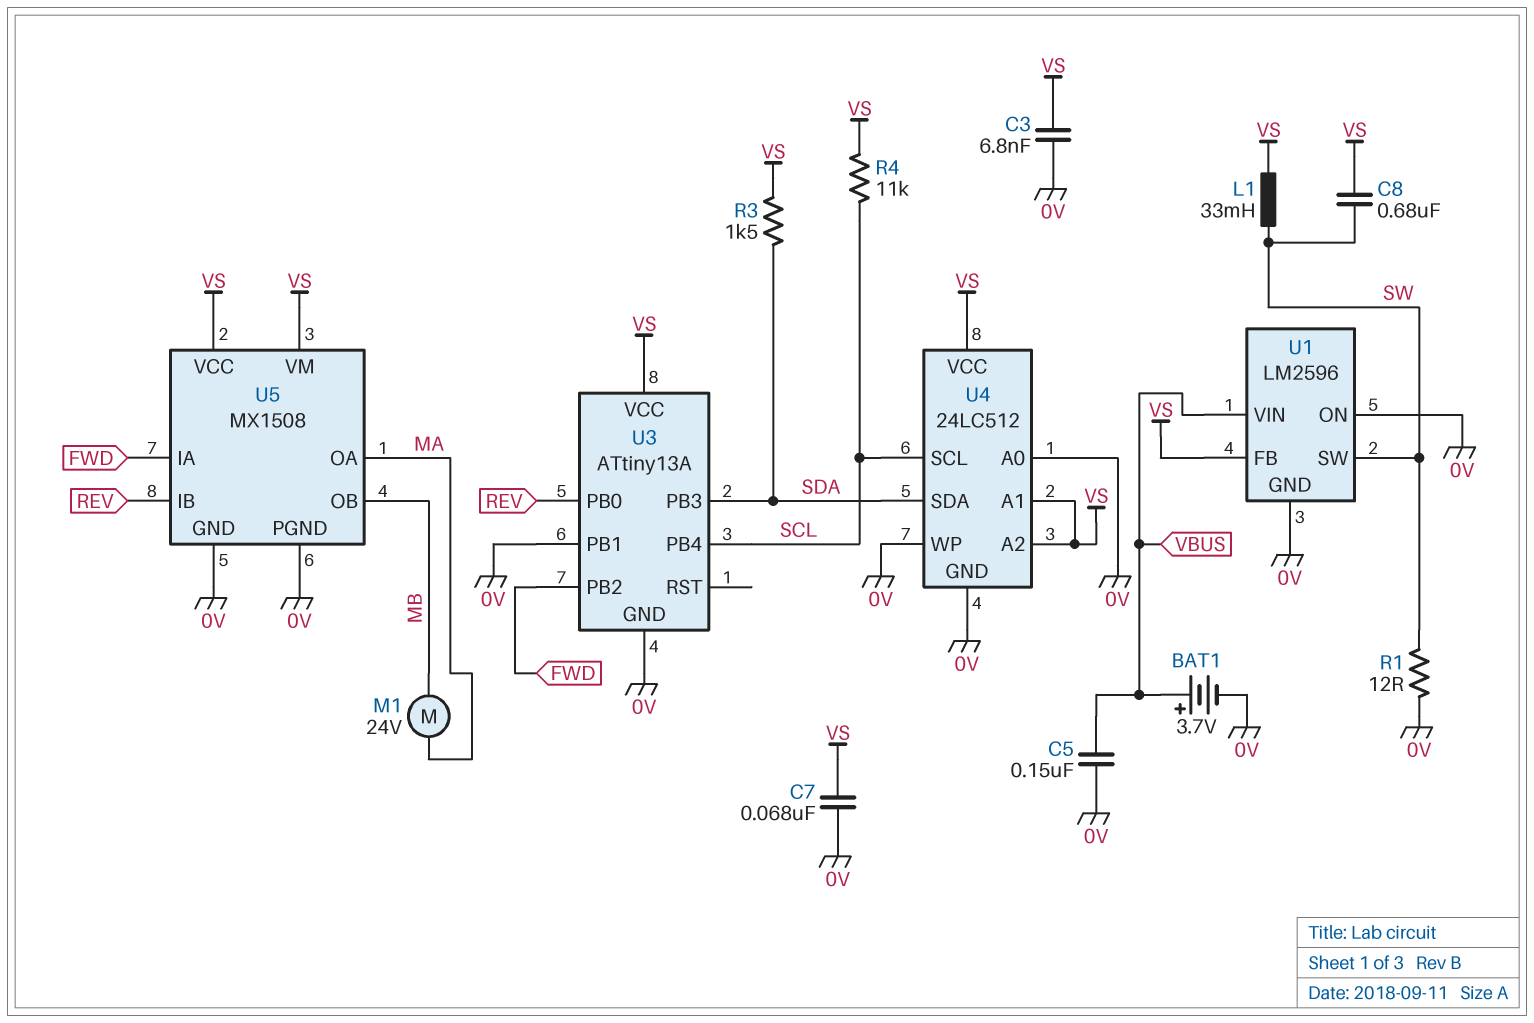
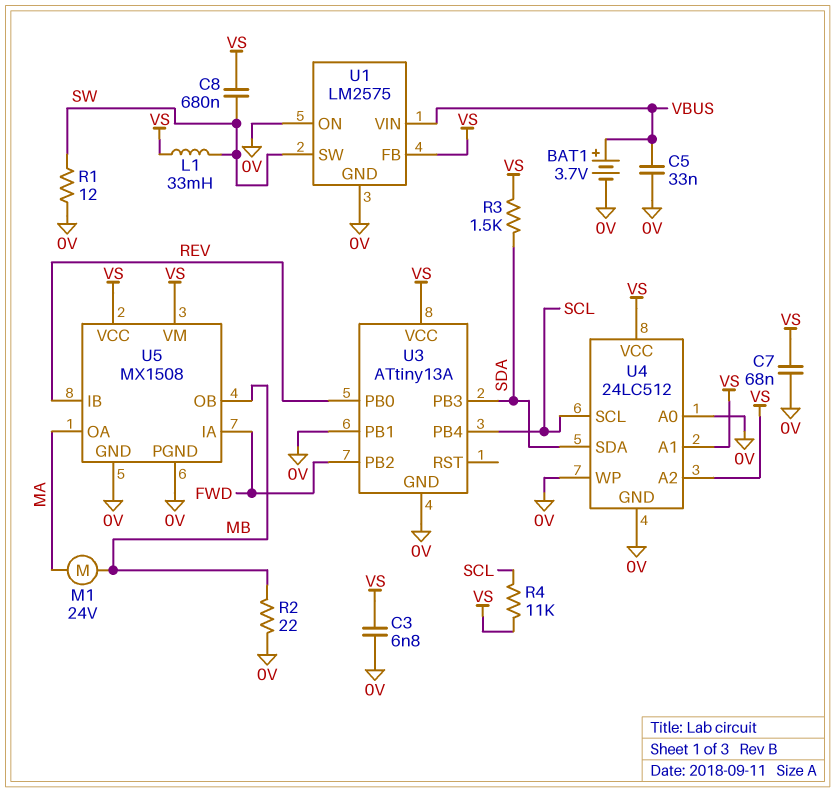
C5: 150nF (0V, VBUS) -> 33nF (0V, VBUS)
R2: none -> 22 (0V, MB)
U1: LM2596 -> LM2575

